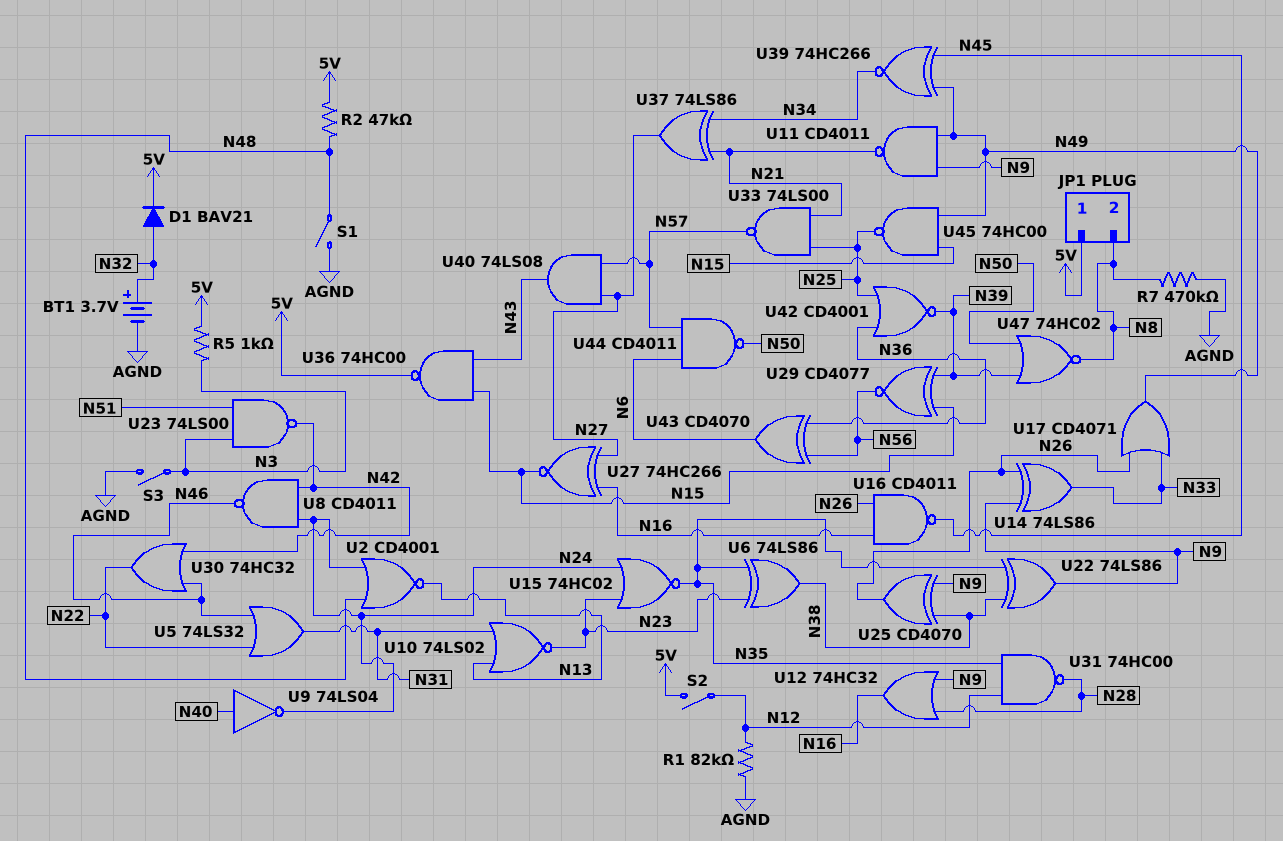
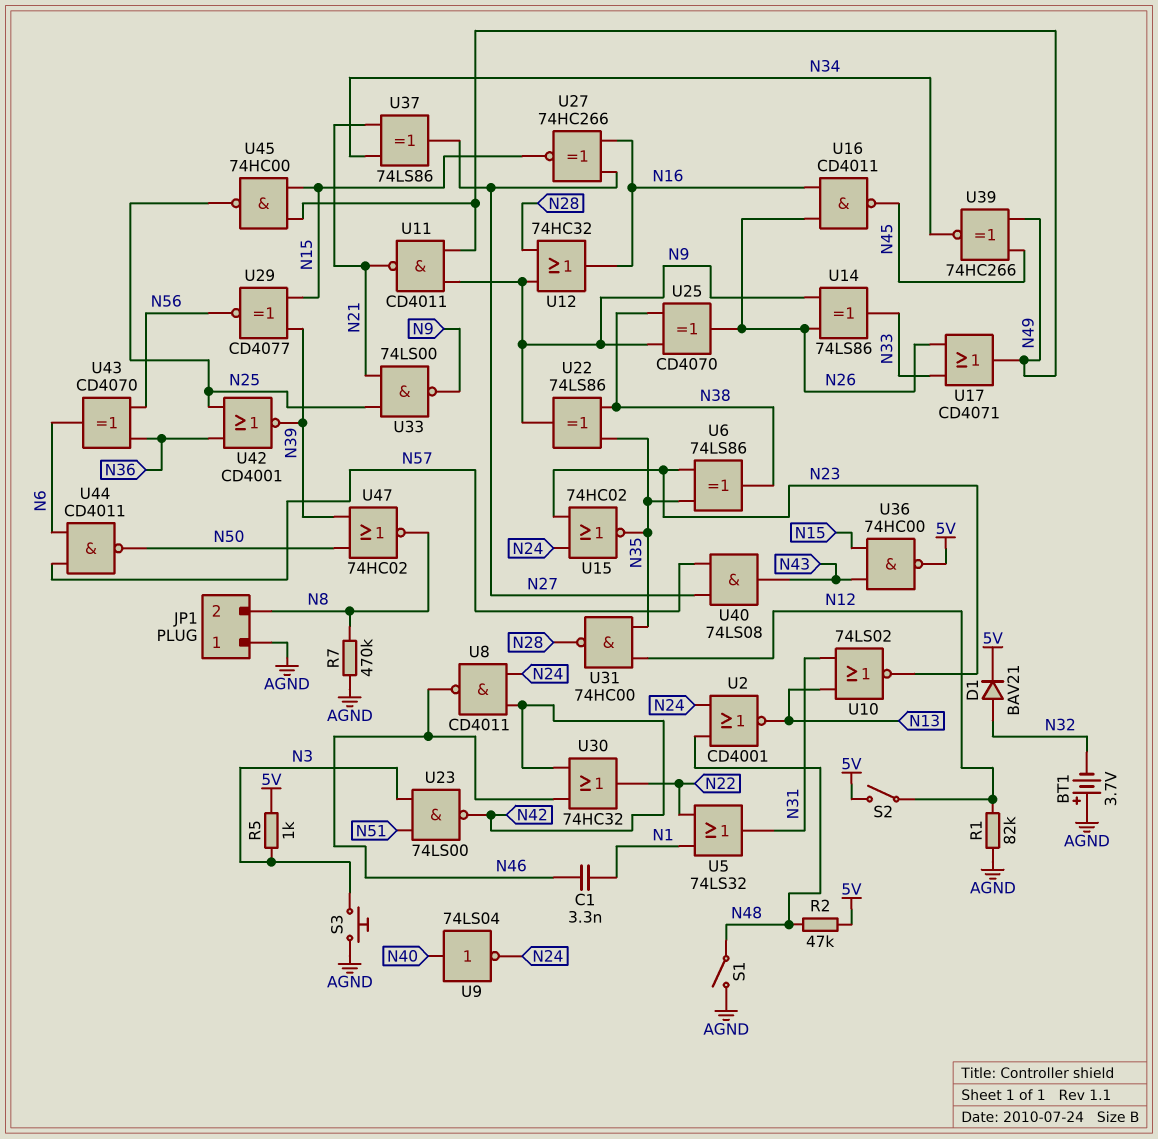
BT1: 3.7V (plus N32, minus AGND) -> 3.7V (plus AGND, minus N32)
C1: none -> 3.3nF (N1, N46)
JP1 pin 1: 5V -> AGND
S3: switch (AGND, N3) -> button (AGND, N3)
U5: OR 74LS32 (in N22, in N46, out N31) -> OR 74LS32 (in N1, in N22, out N31)
U33: NAND 74LS00 (in N21, in N25, out N57) -> NAND 74LS00 (in N21, in N25, out N9)

